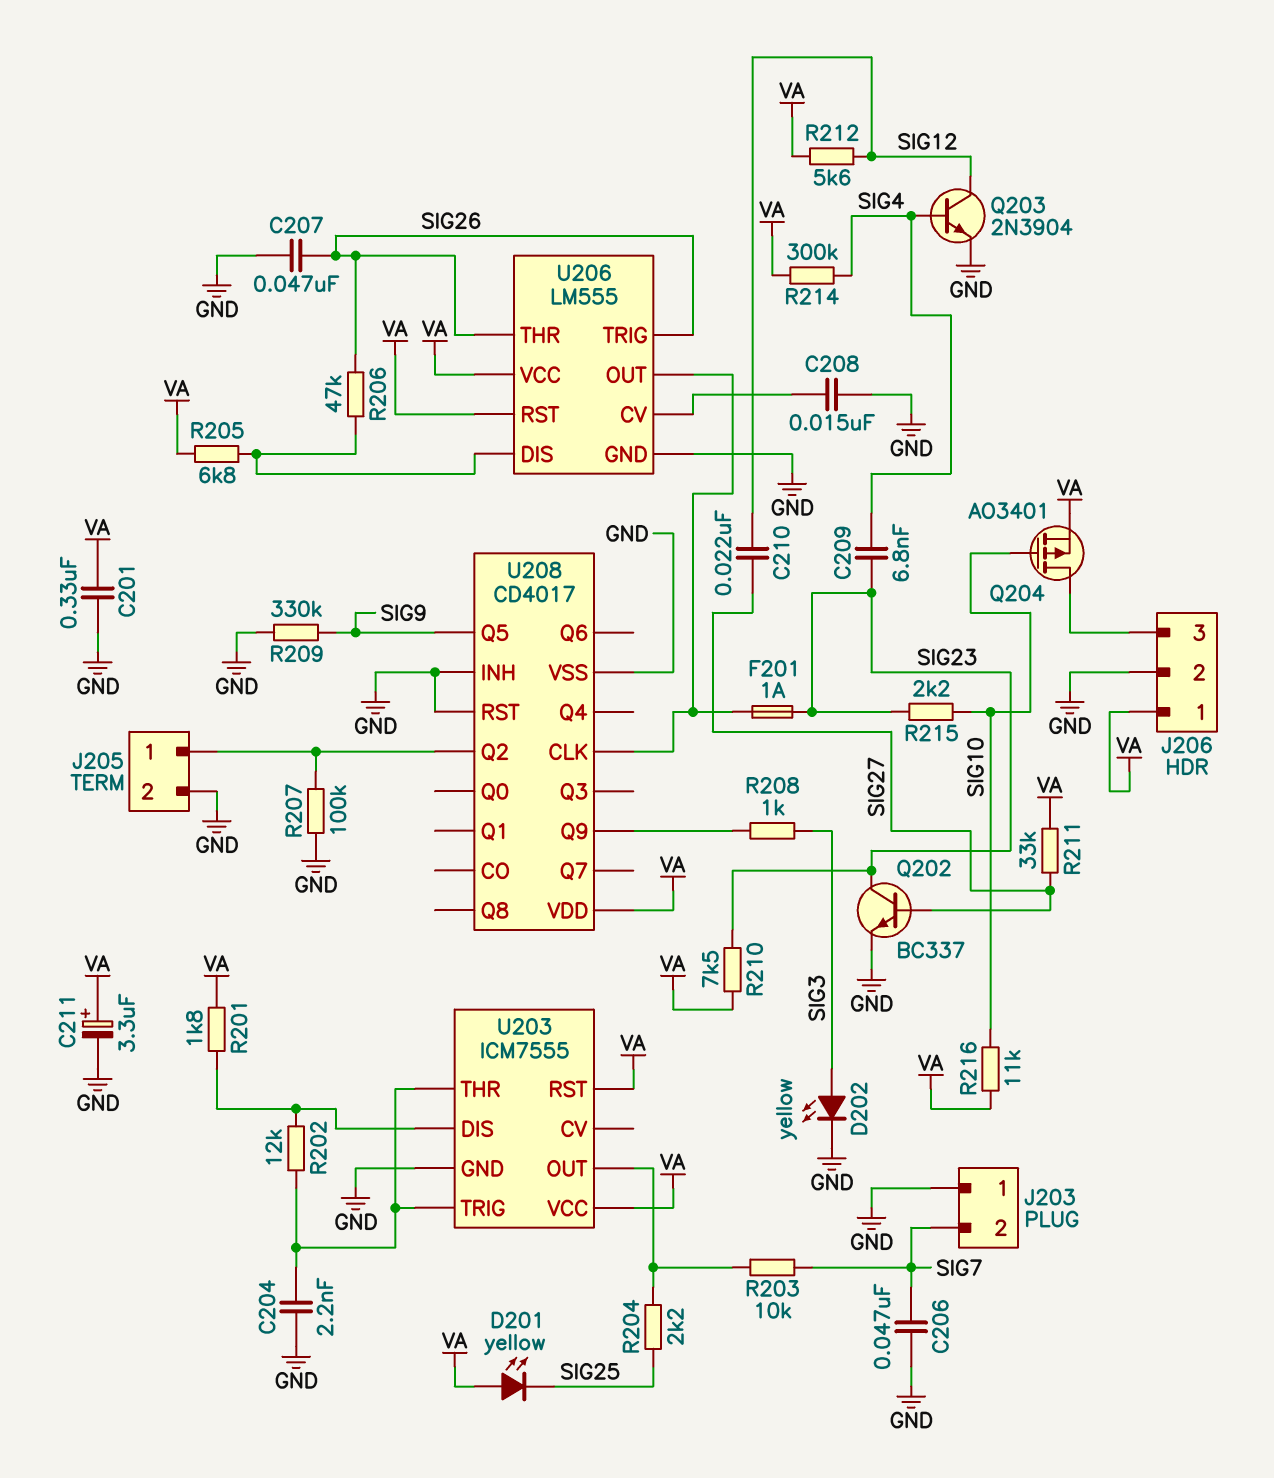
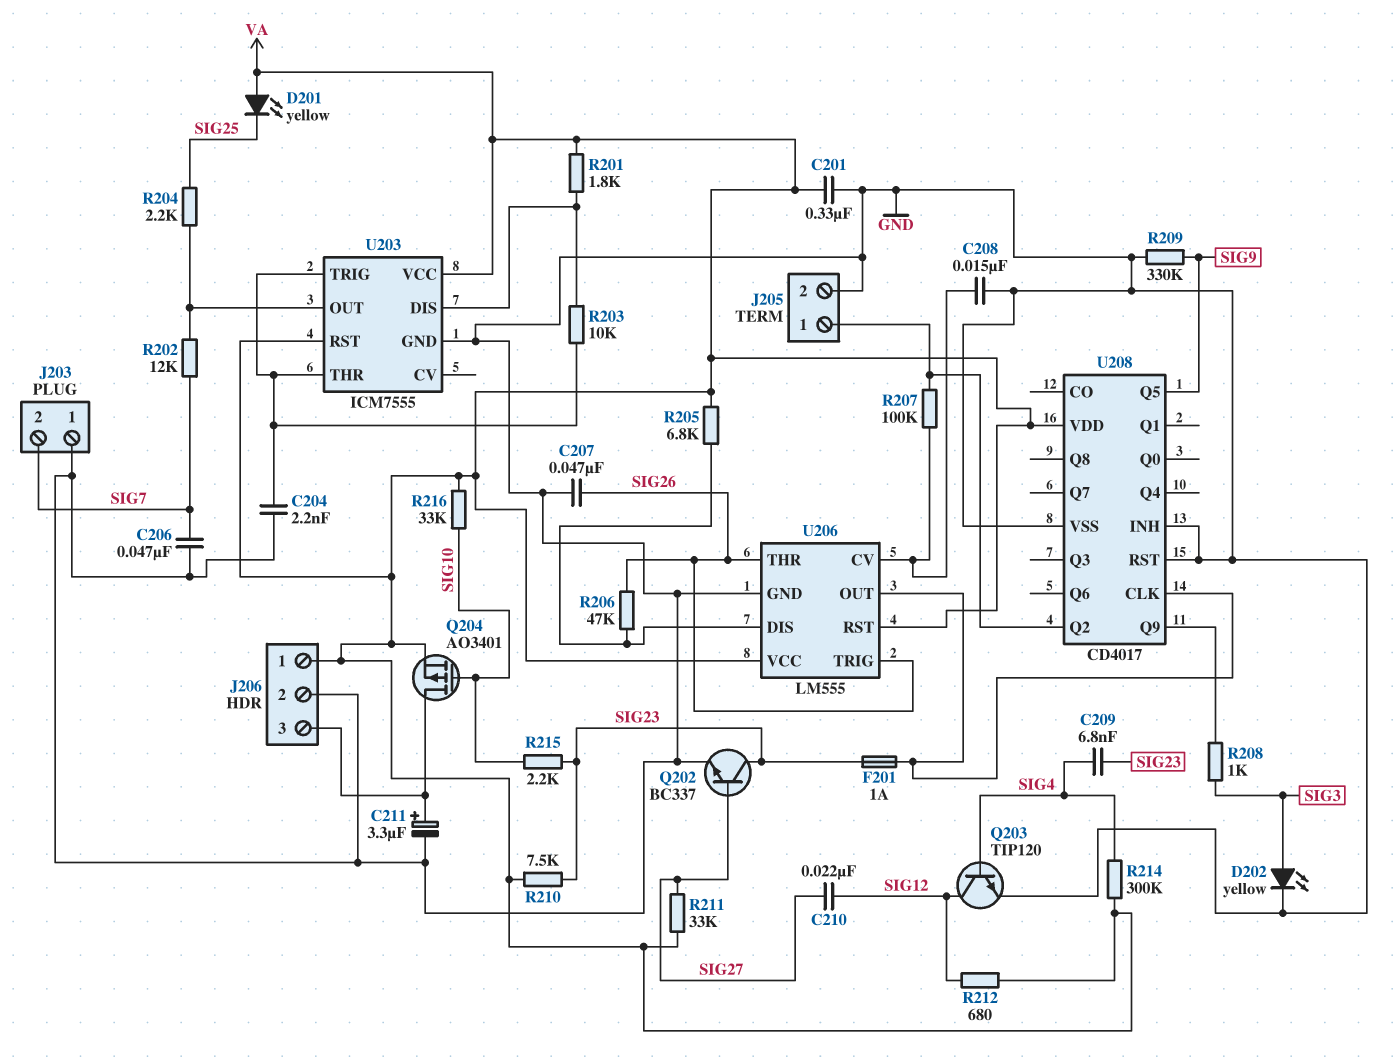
C211: 3.3uF (plus VA, minus GND) -> 3.3uF (plus J206/3, minus GND)
Q203: NPN 2N3904 (B SIG4, C SIG12, E GND) -> NPN TIP120 (B SIG4, C SIG12, E GND)
R202: 12k (U203/DIS, U203/THR) -> 12k (SIG7, U203/OUT)
R203: 10k (SIG7, U203/OUT) -> 10k (U203/DIS, U203/THR)
R207: 100k (GND, J205/1) -> 100k (J205/1, U206/CV)
R212: 5.6k (SIG12, VA) -> 680 (SIG12, VA)
R216: 11k (SIG10, VA) -> 33k (SIG10, VA)

